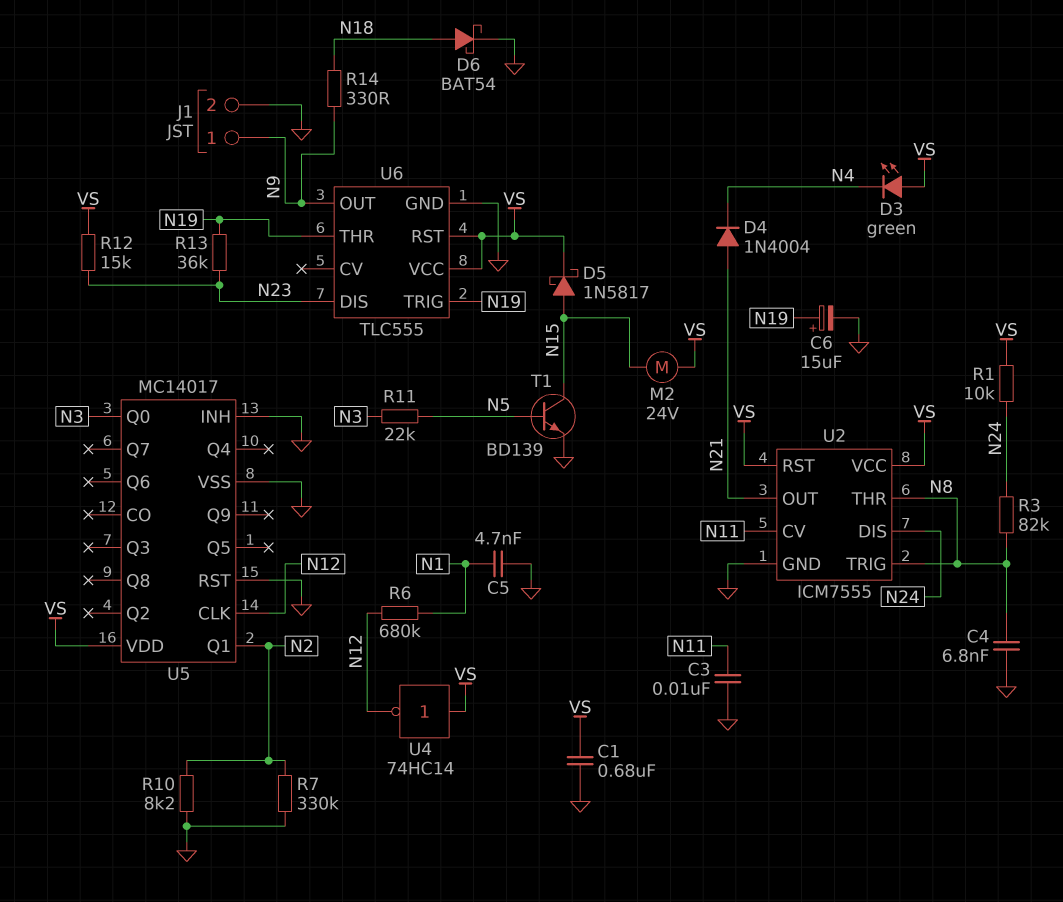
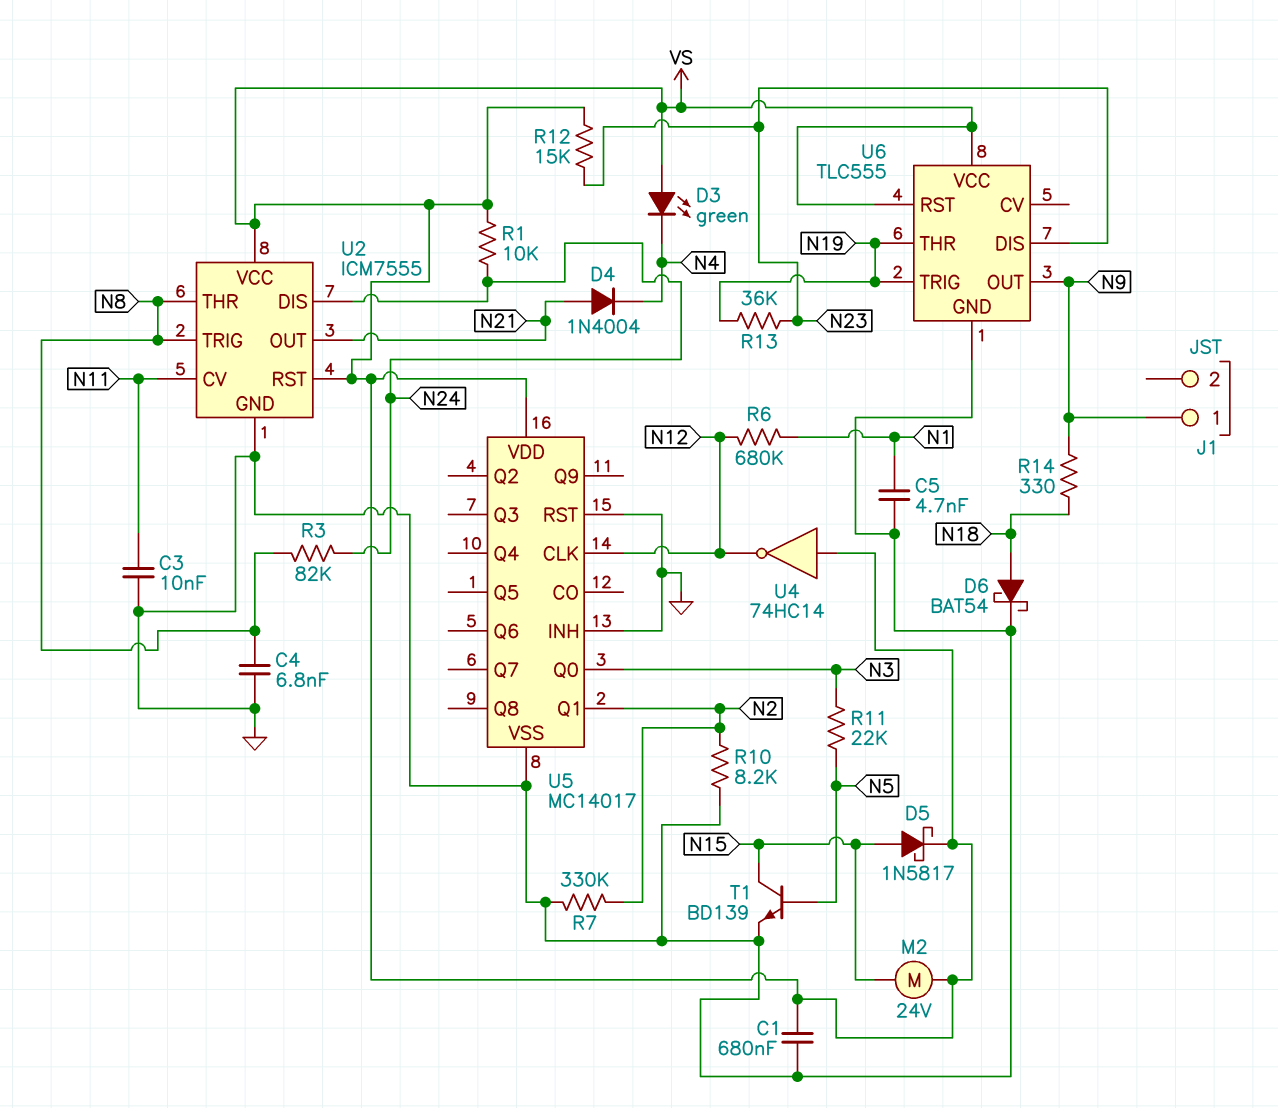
C6: 15uF (plus N19, minus GND) -> none
J1 pin 2: GND -> none

